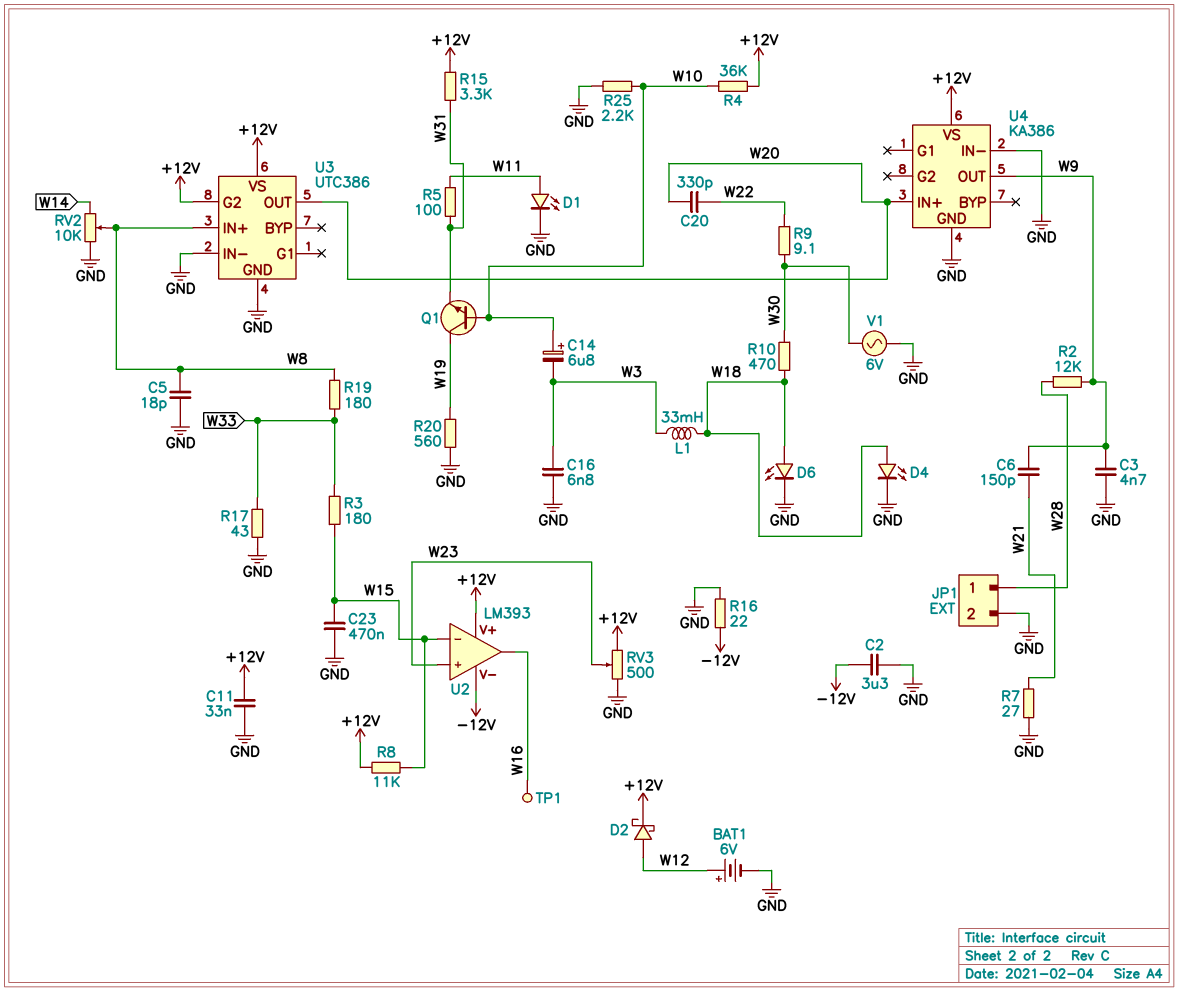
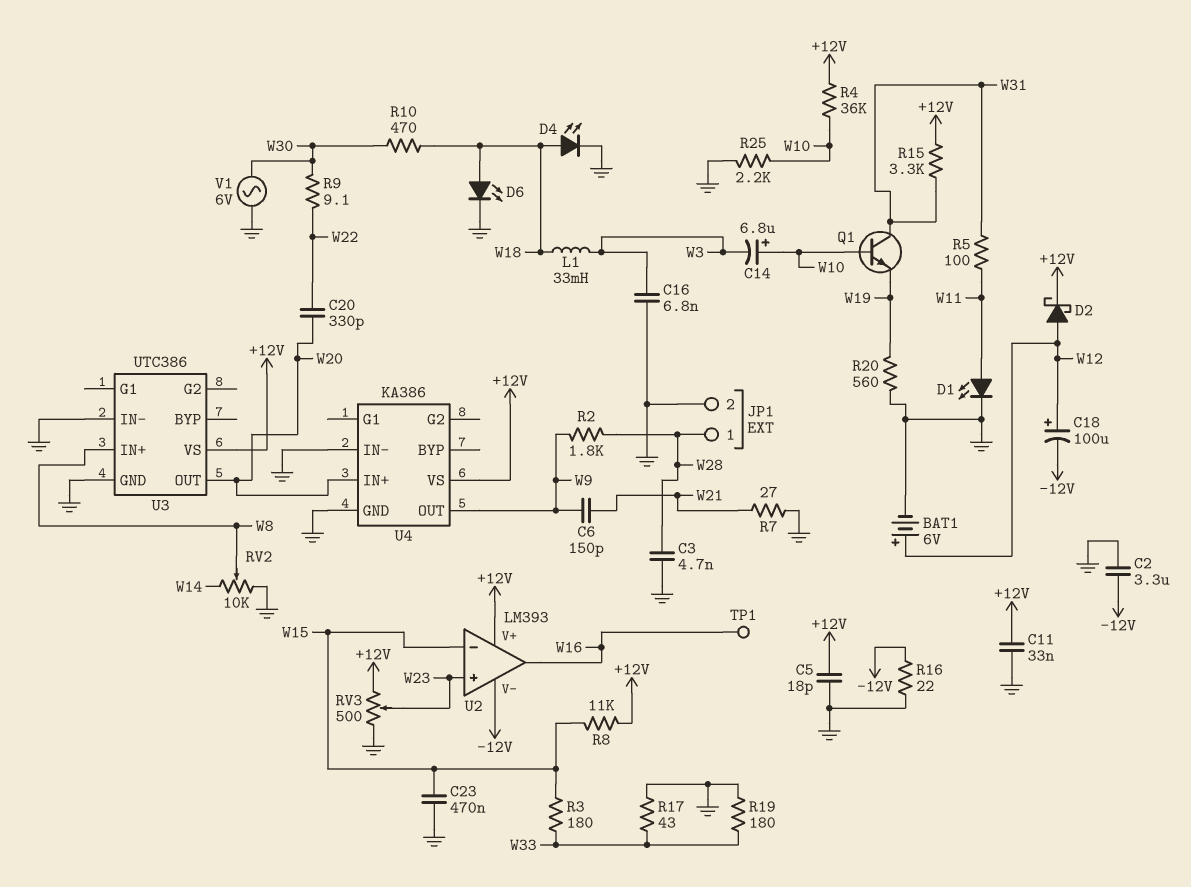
C3: 4.7nF (GND, W9) -> 4.7nF (GND, W28)
C5: 18pF (GND, W8) -> 18pF (+12V, GND)
C18: none -> 100uF (plus W12, minus -12V)
Q1: NPN (B W10, C W19, E W31) -> NPN (B W10, C W31, E W19)
R2: 12k (W9, W28) -> 1.8k (W9, W28)
R19: 180 (W8, W33) -> 180 (GND, W33)
U3 pin G2: +12V -> none

